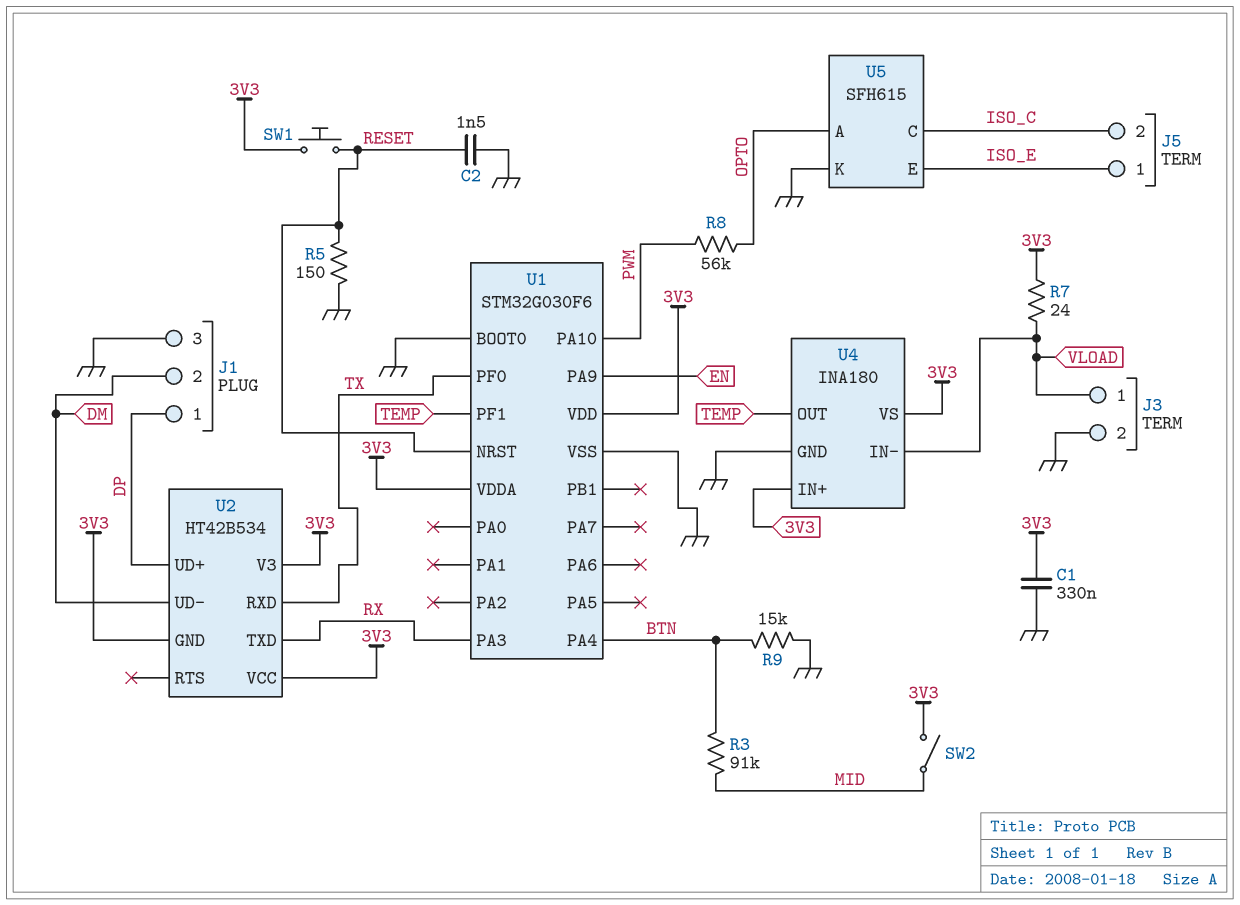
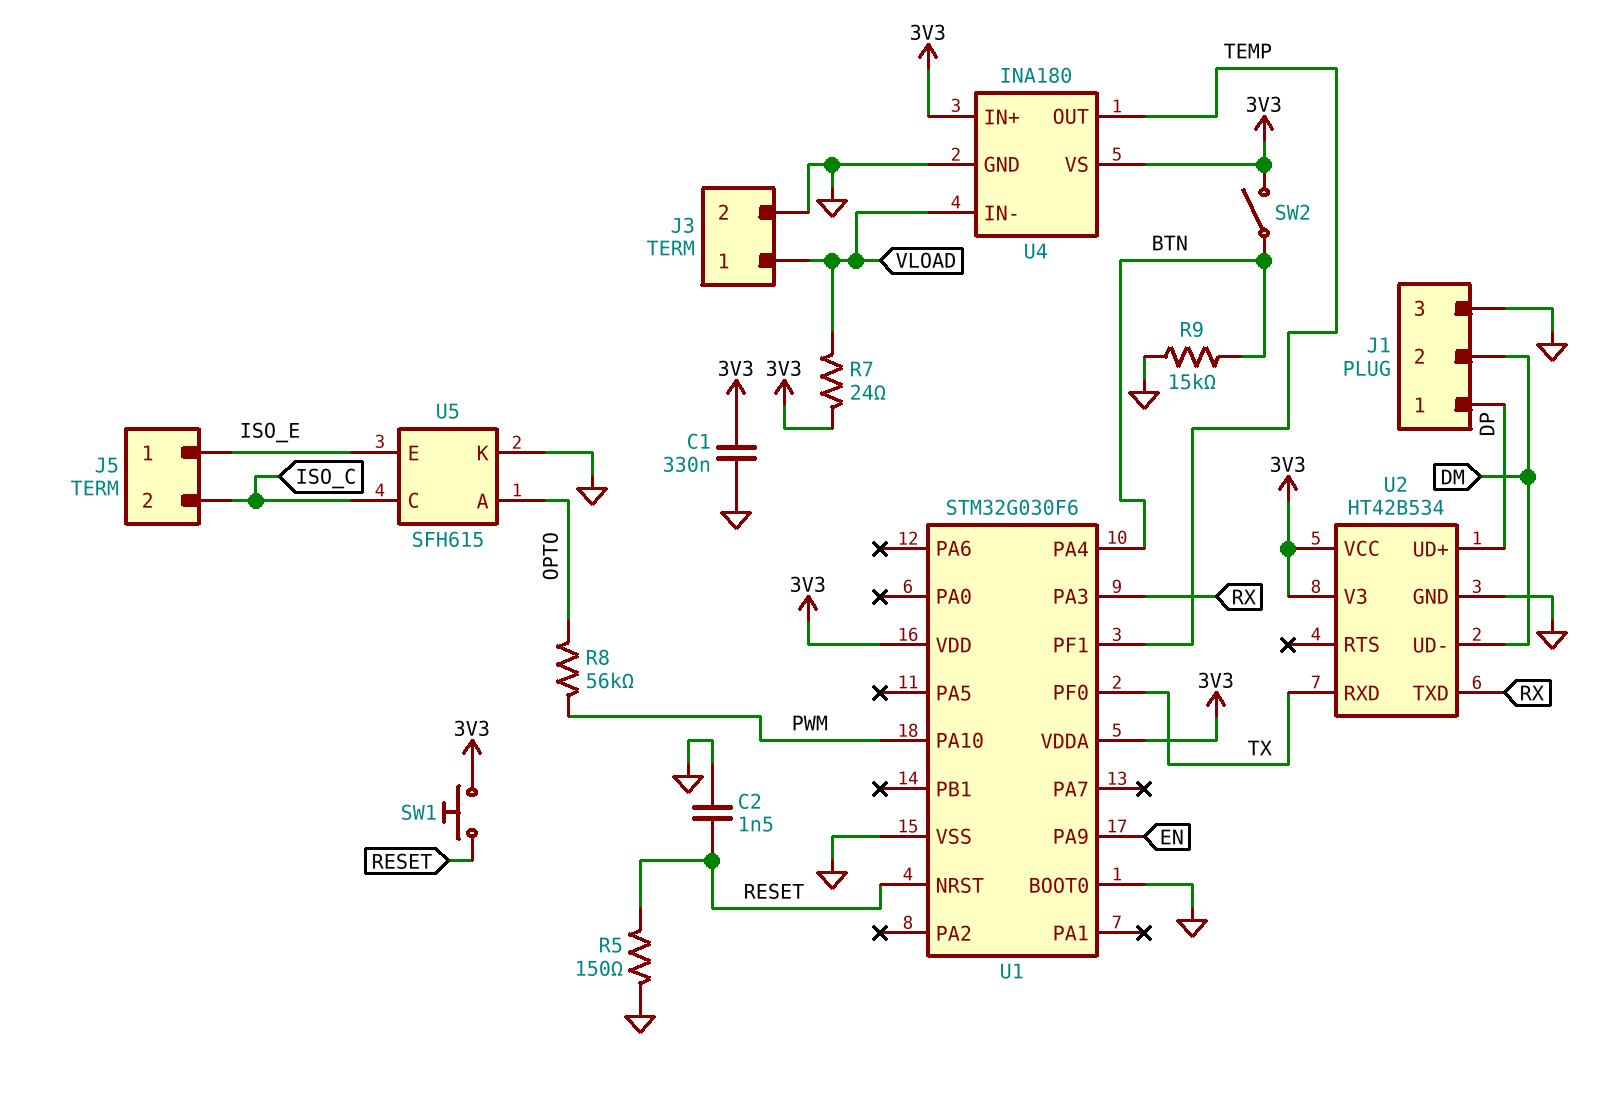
R3: 91k (BTN, MID) -> none
SW2: switch (3V3, MID) -> switch (3V3, BTN)
U2 pin GND: 3V3 -> GND

